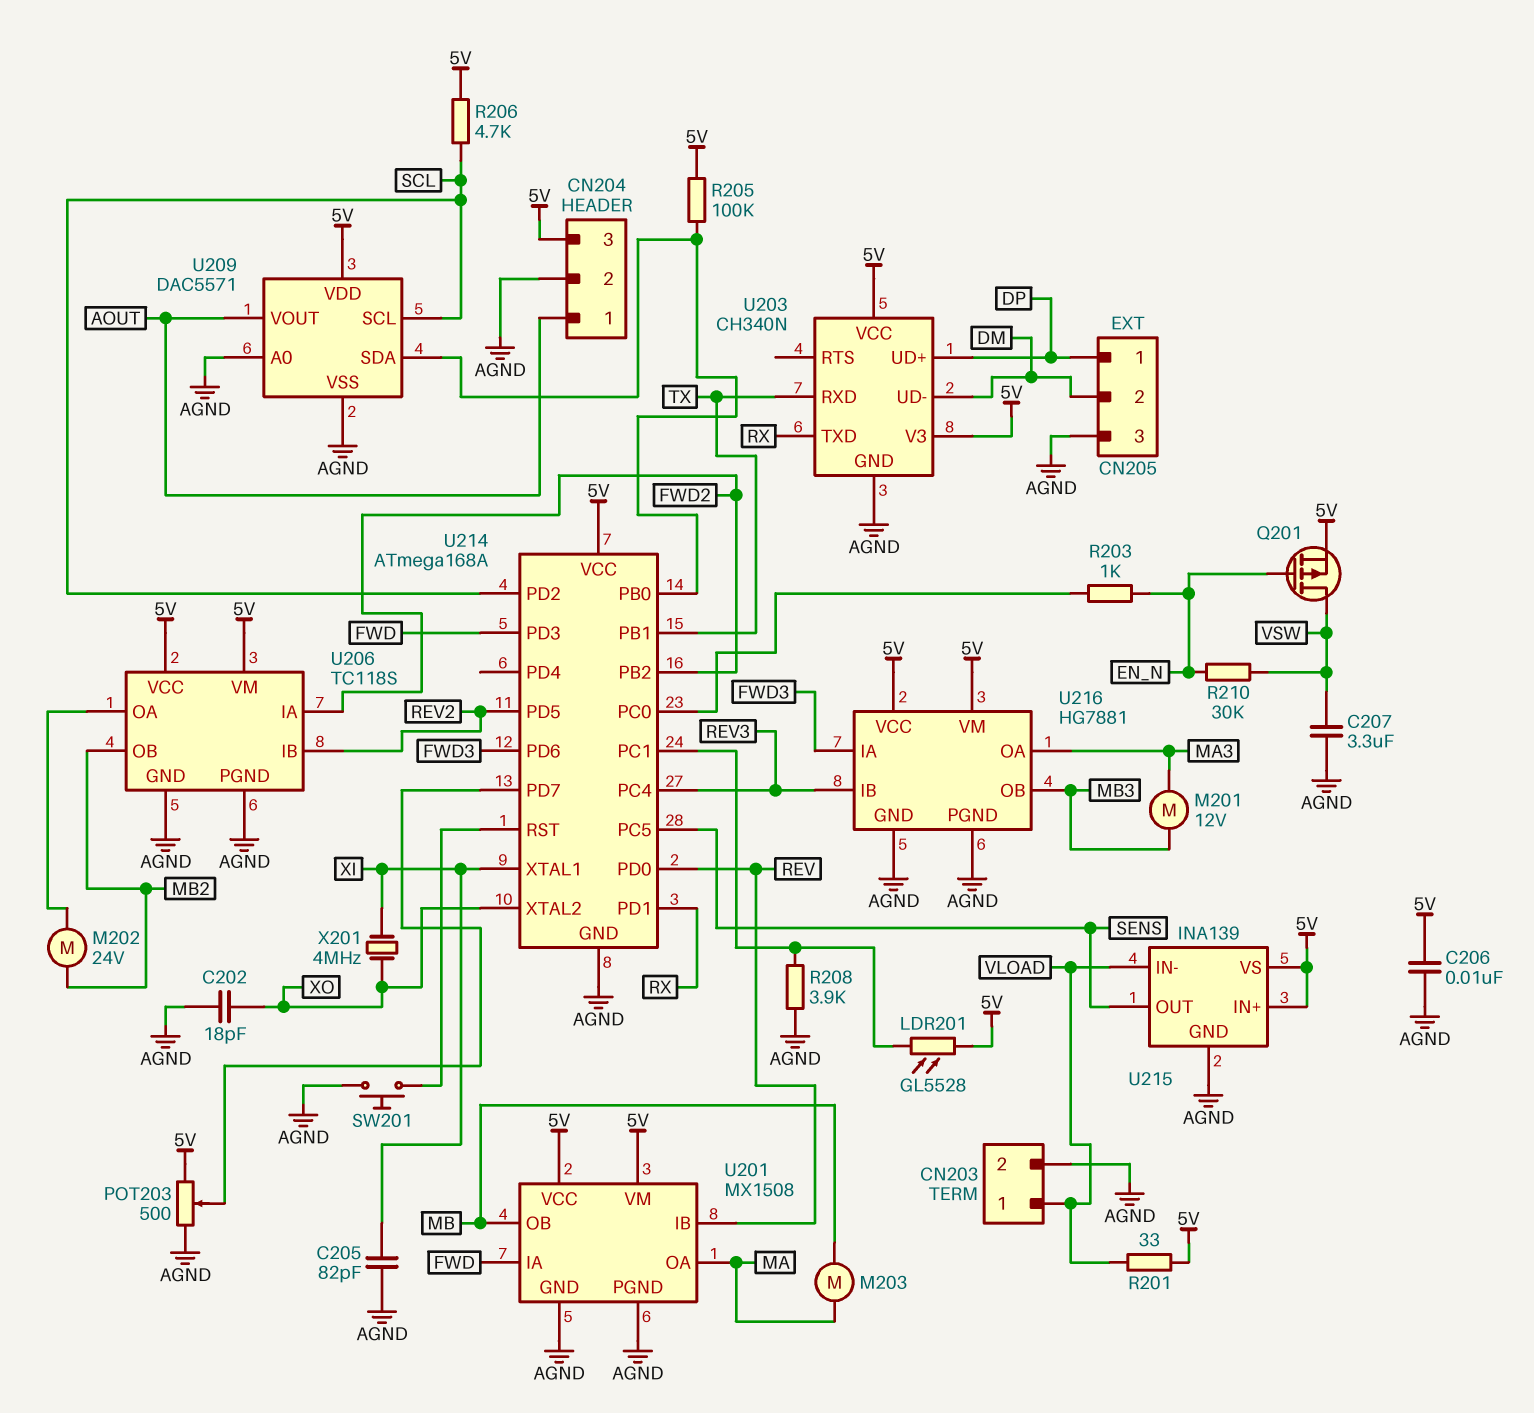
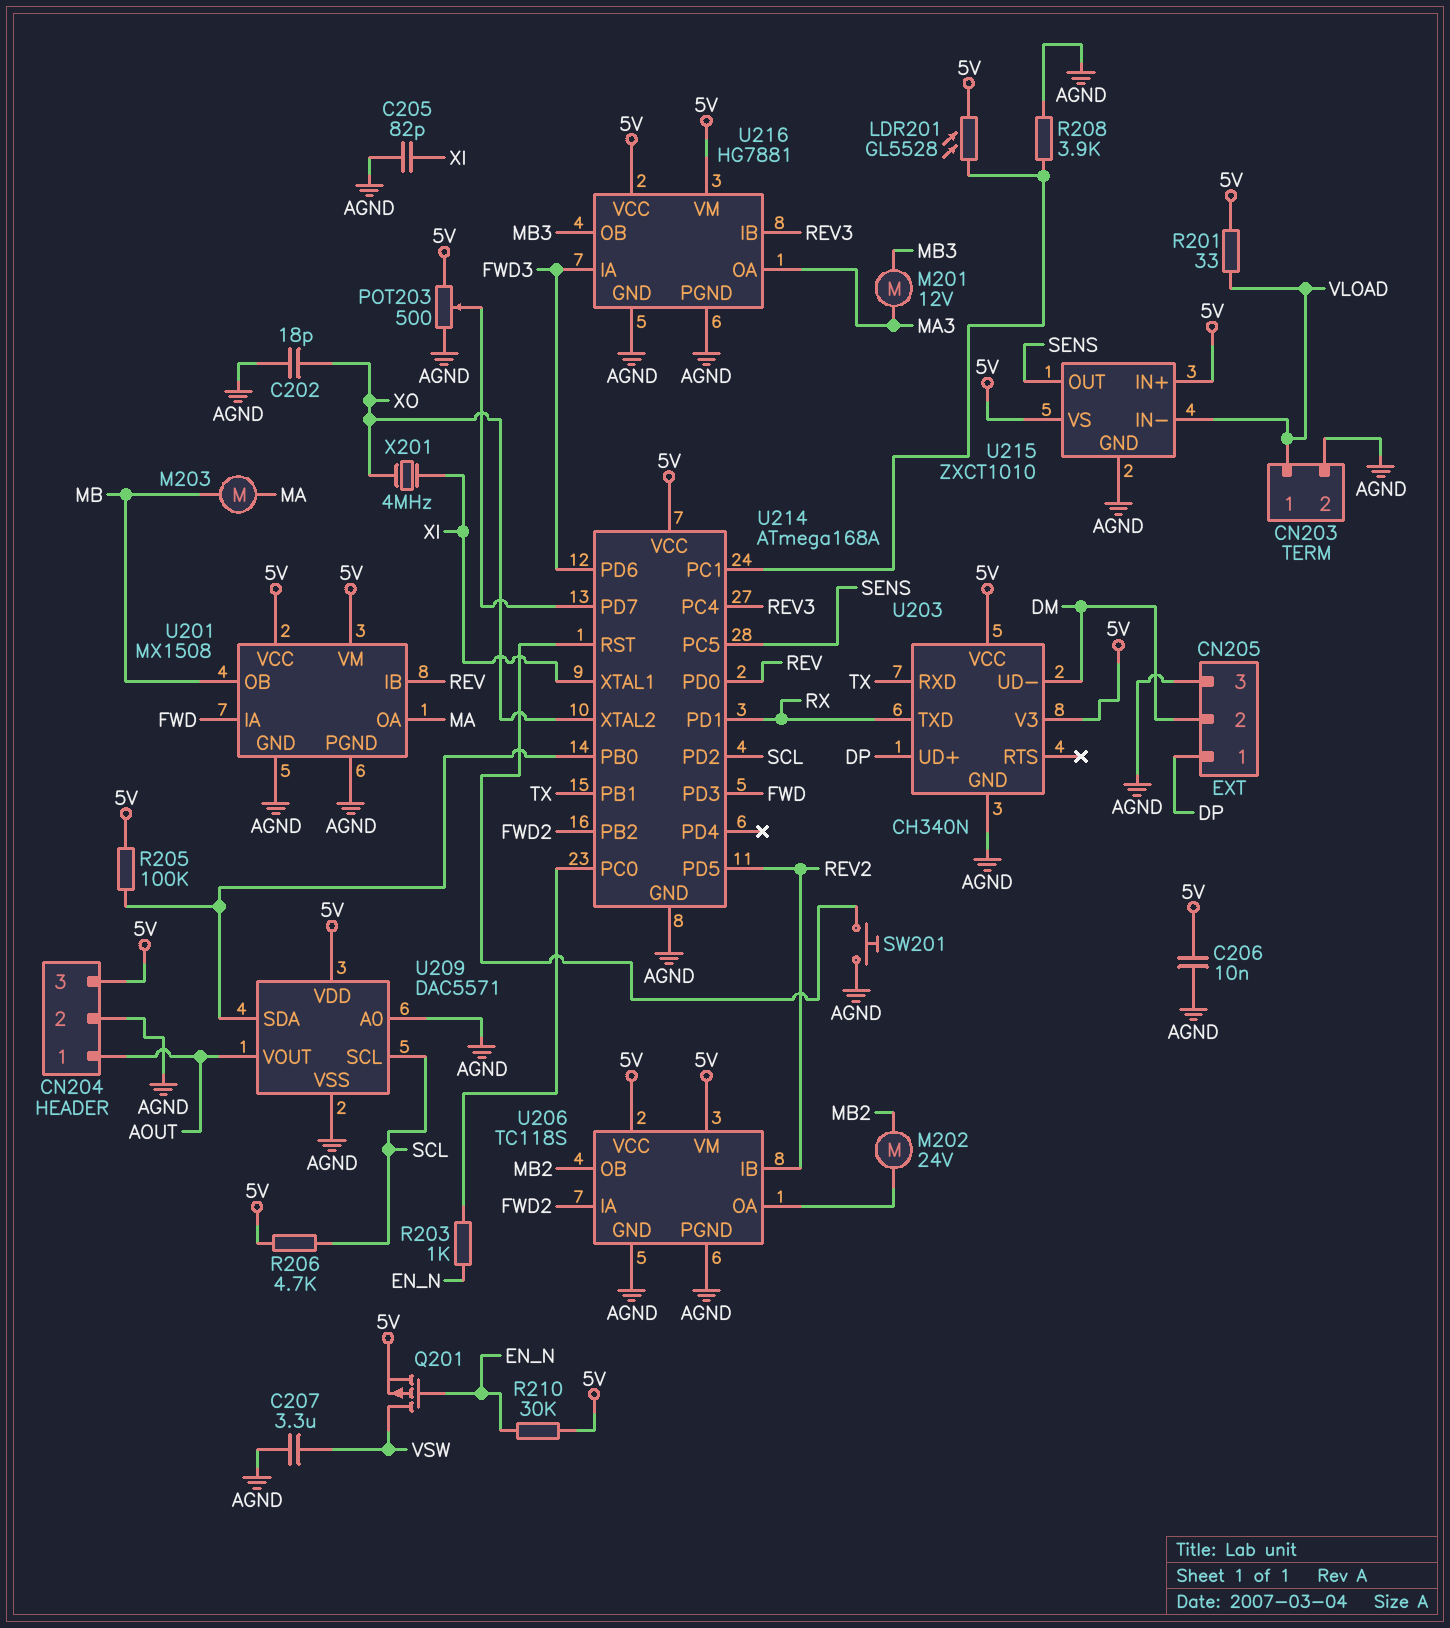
R210: 30k (EN_N, VSW) -> 30k (5V, EN_N)
U215: INA139 -> ZXCT1010

